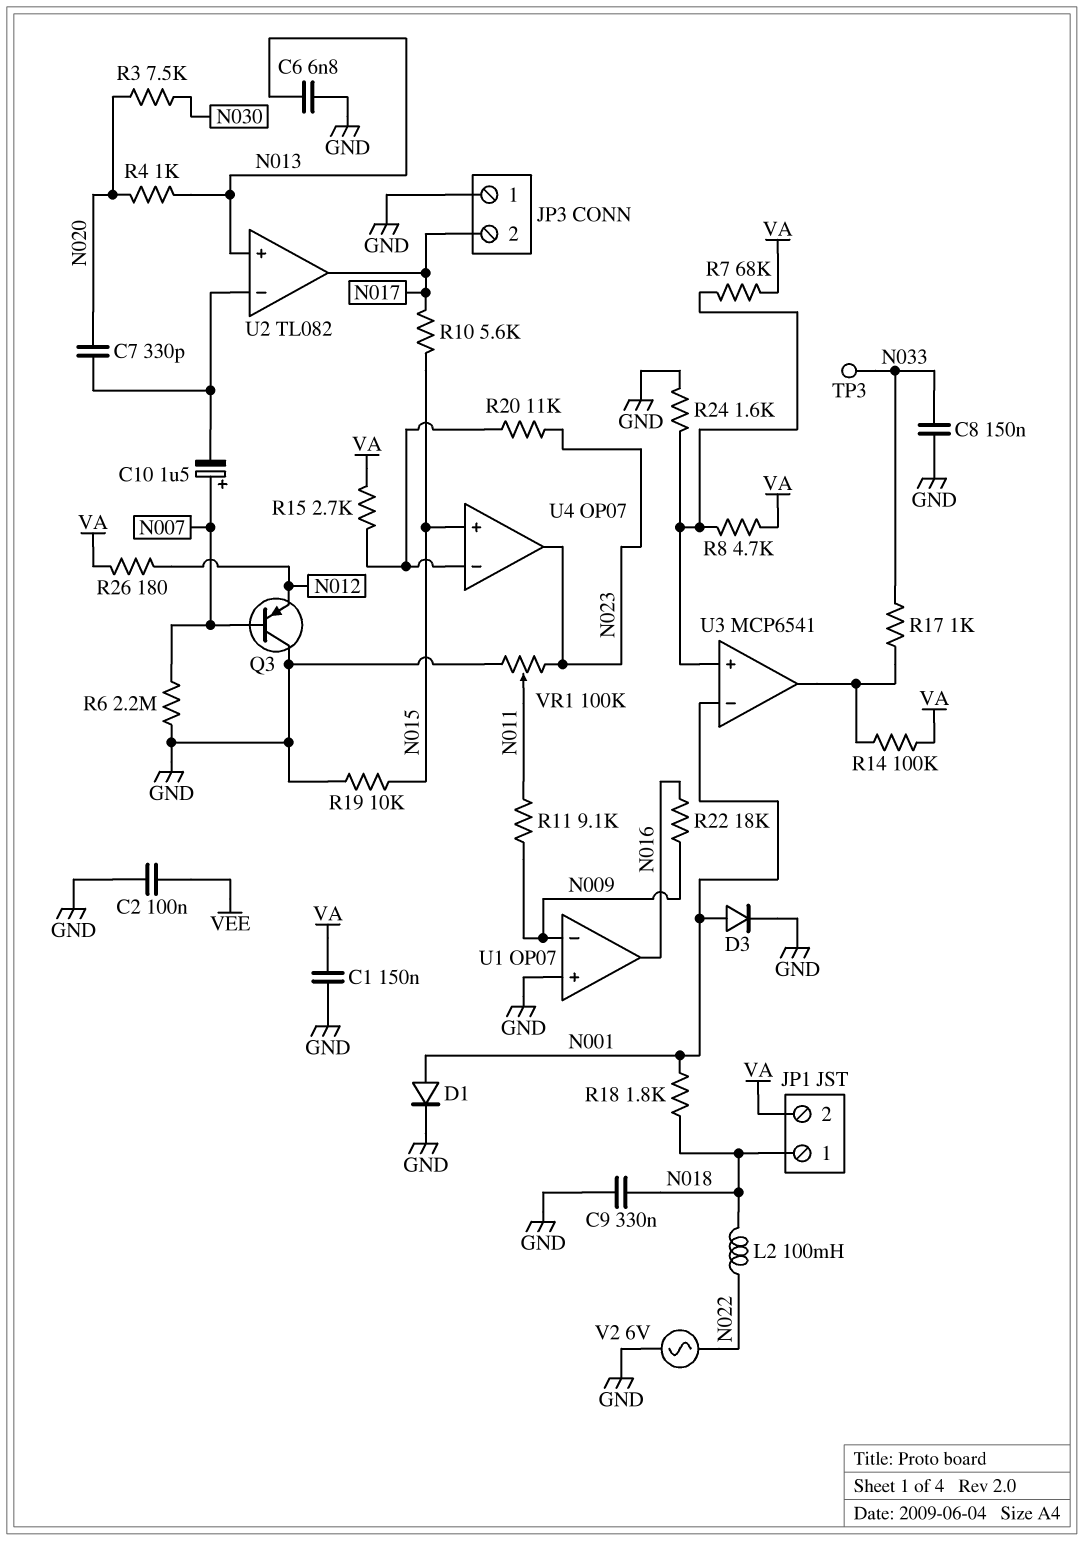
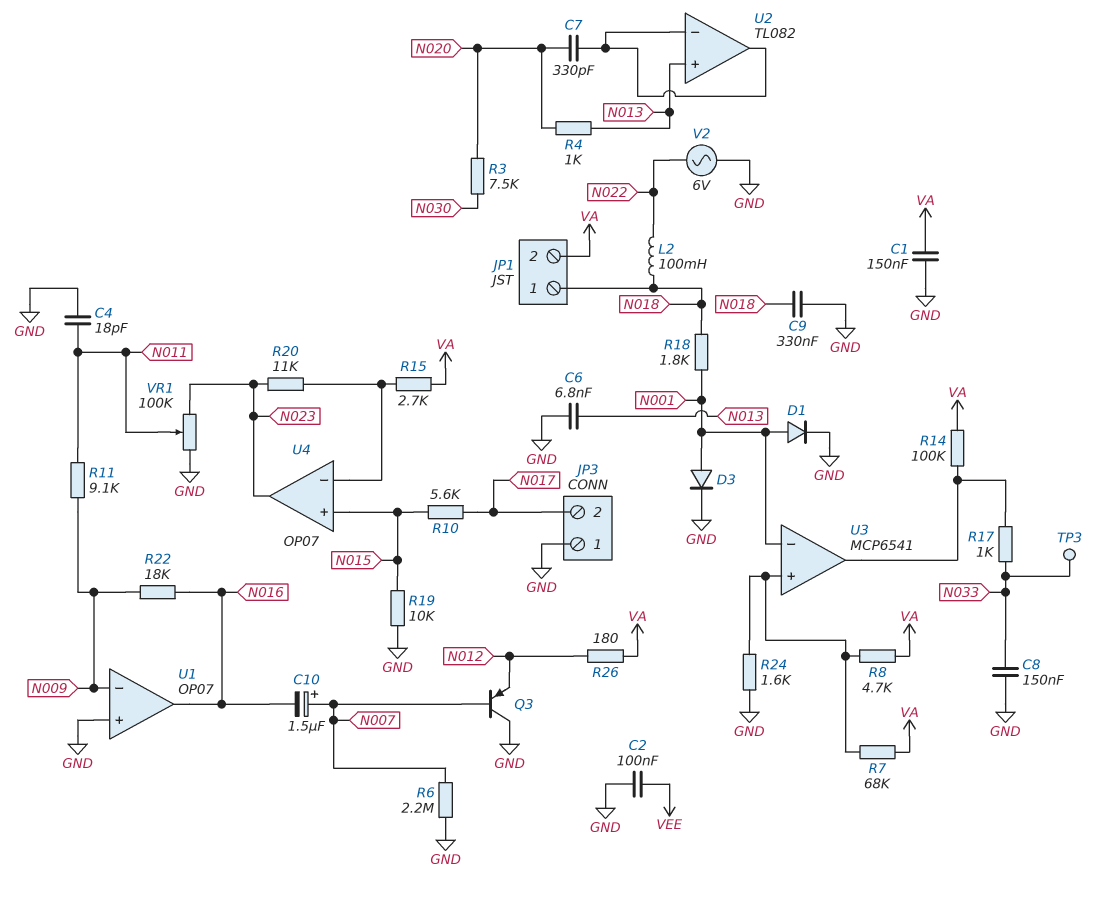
C4: none -> 18pF (GND, N011)
C10: 1.5uF (plus N007, minus U2/in-) -> 1.5uF (plus N007, minus N016)
U2 pin out: N017 -> U2/in-

